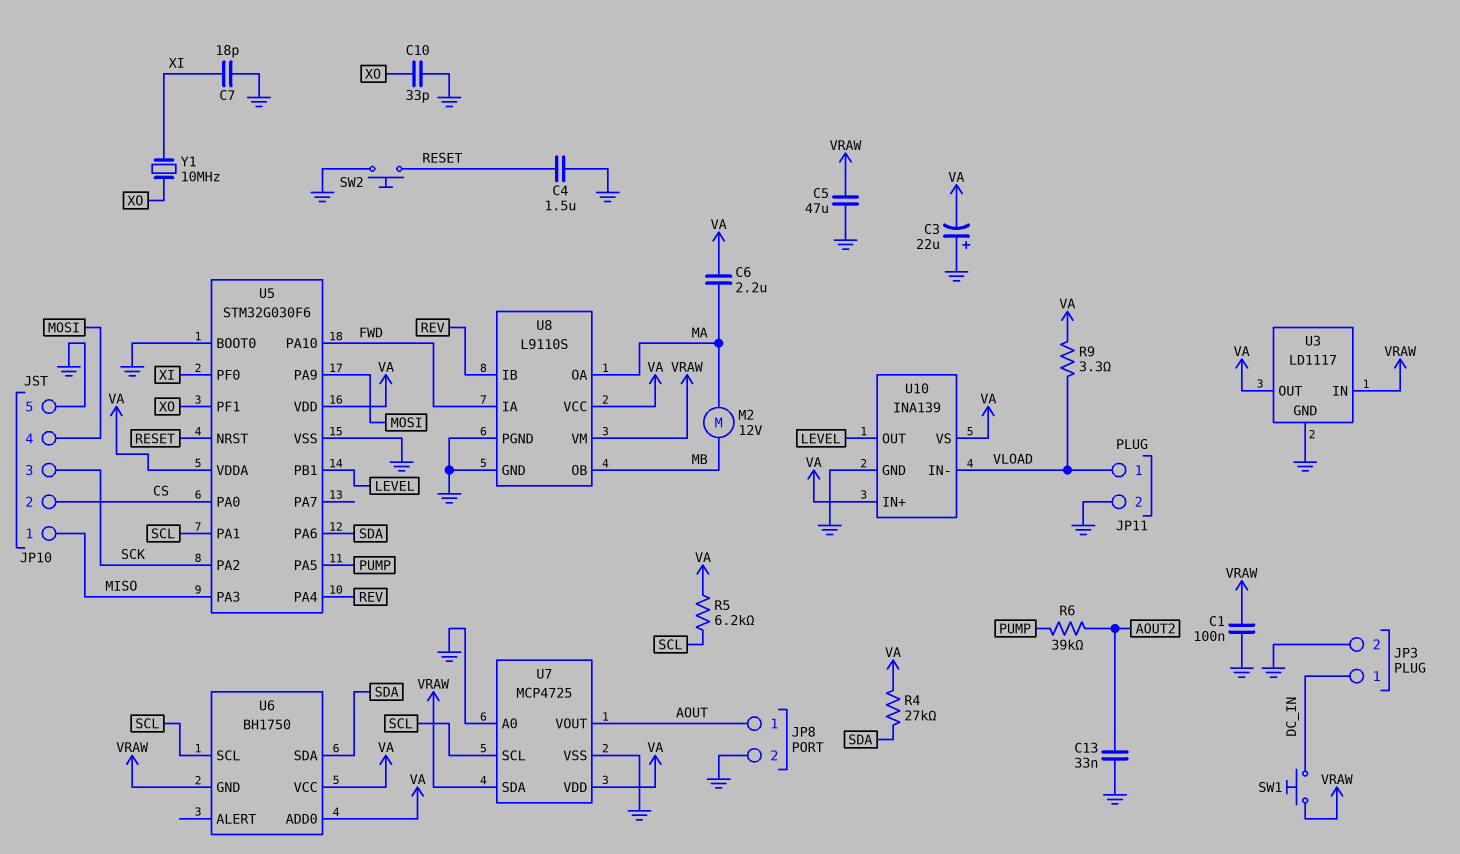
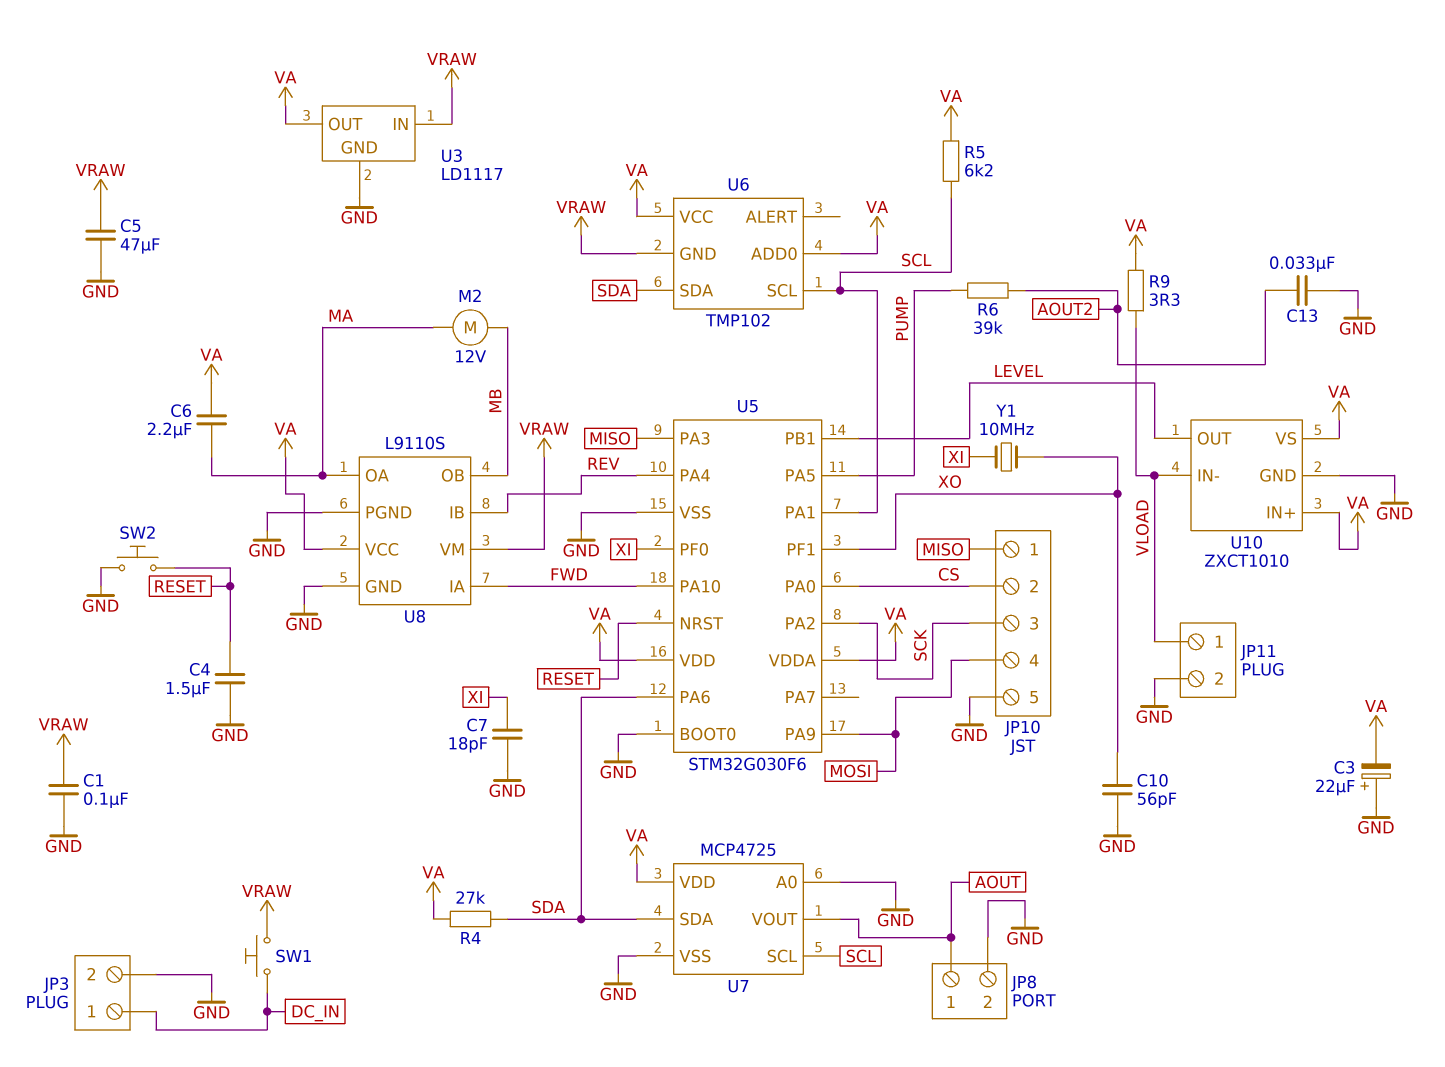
C10: 33pF (GND, XO) -> 56pF (GND, XO)
U6: BH1750 -> TMP102
U7 pin SDA: VRAW -> SDA
U10: INA139 -> ZXCT1010

